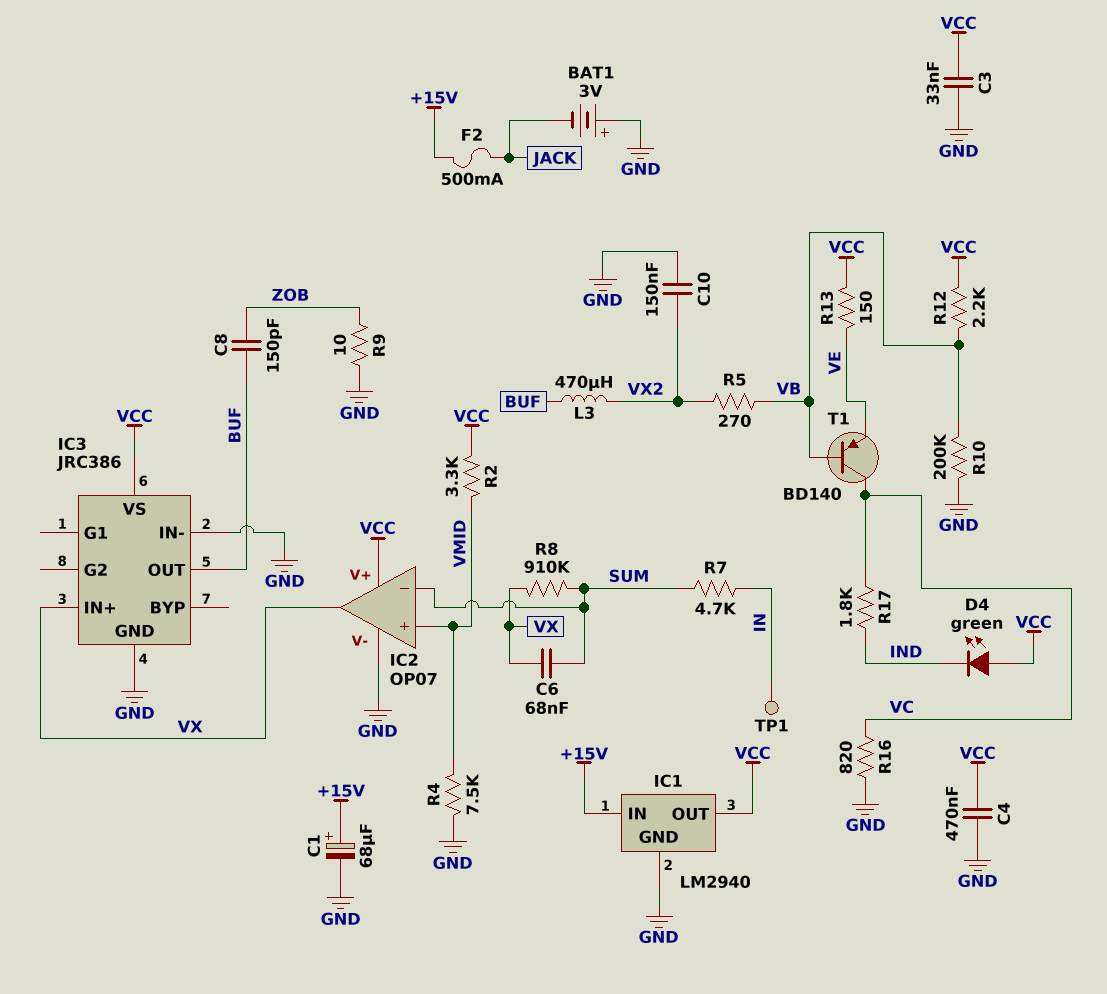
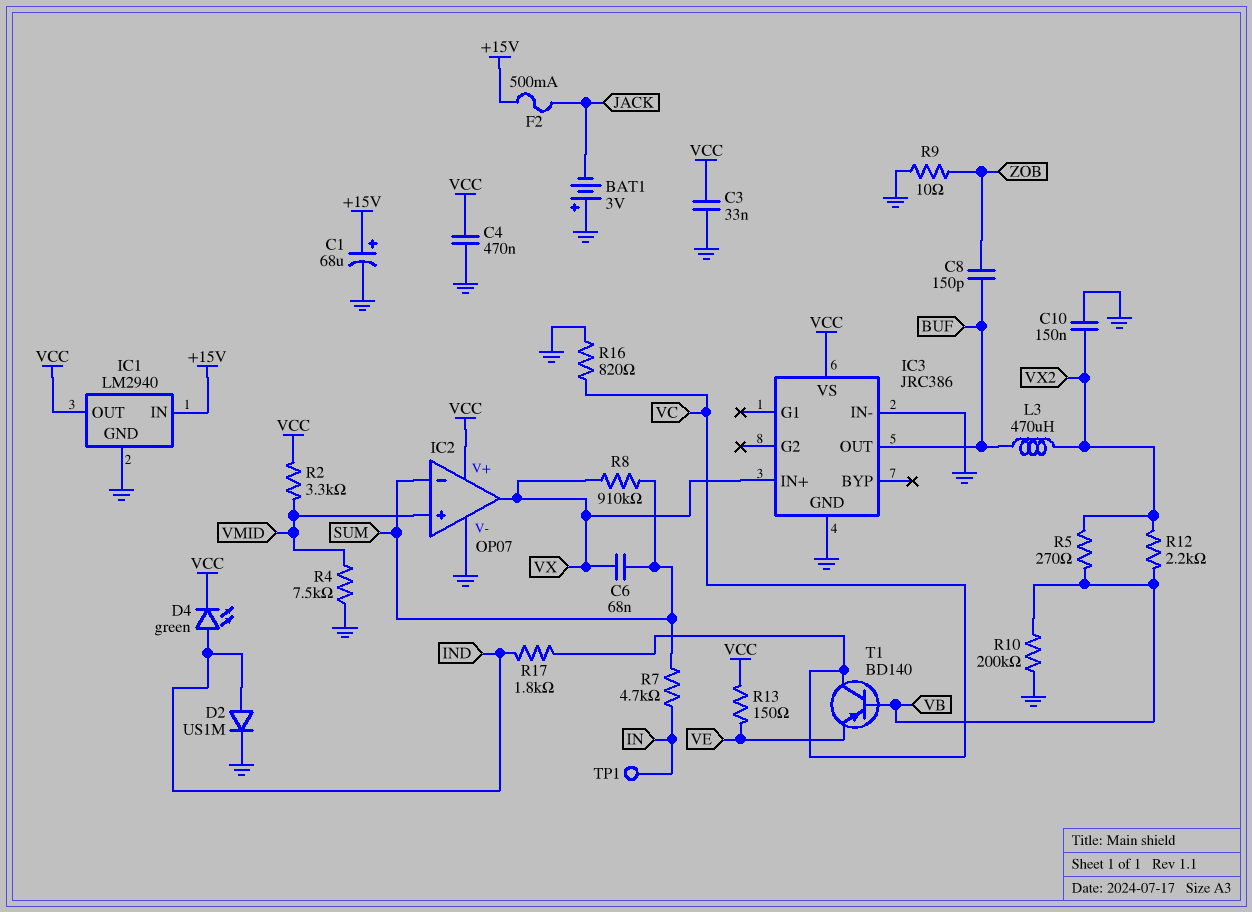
D2: none -> diode US1M (A IND, K GND)
D4: LED green (A VCC, K IND) -> LED green (A IND, K VCC)
R12: 2.2k (VB, VCC) -> 2.2k (VB, VX2)

